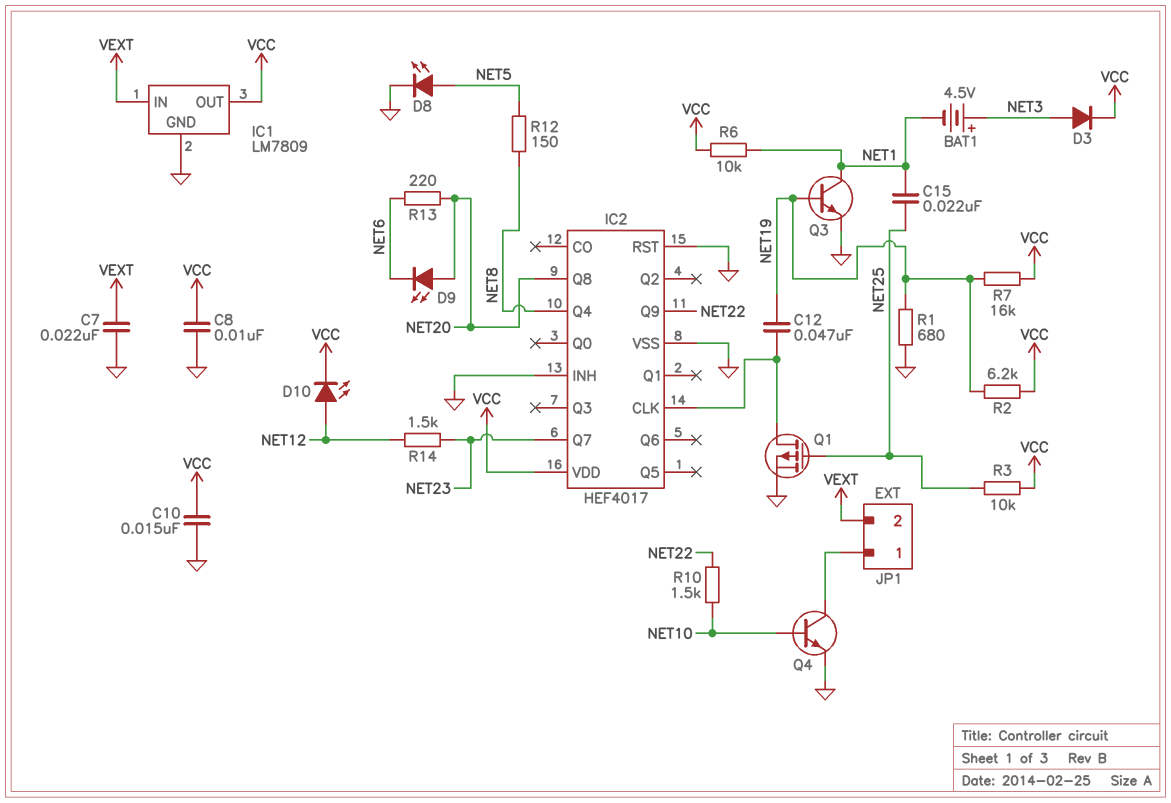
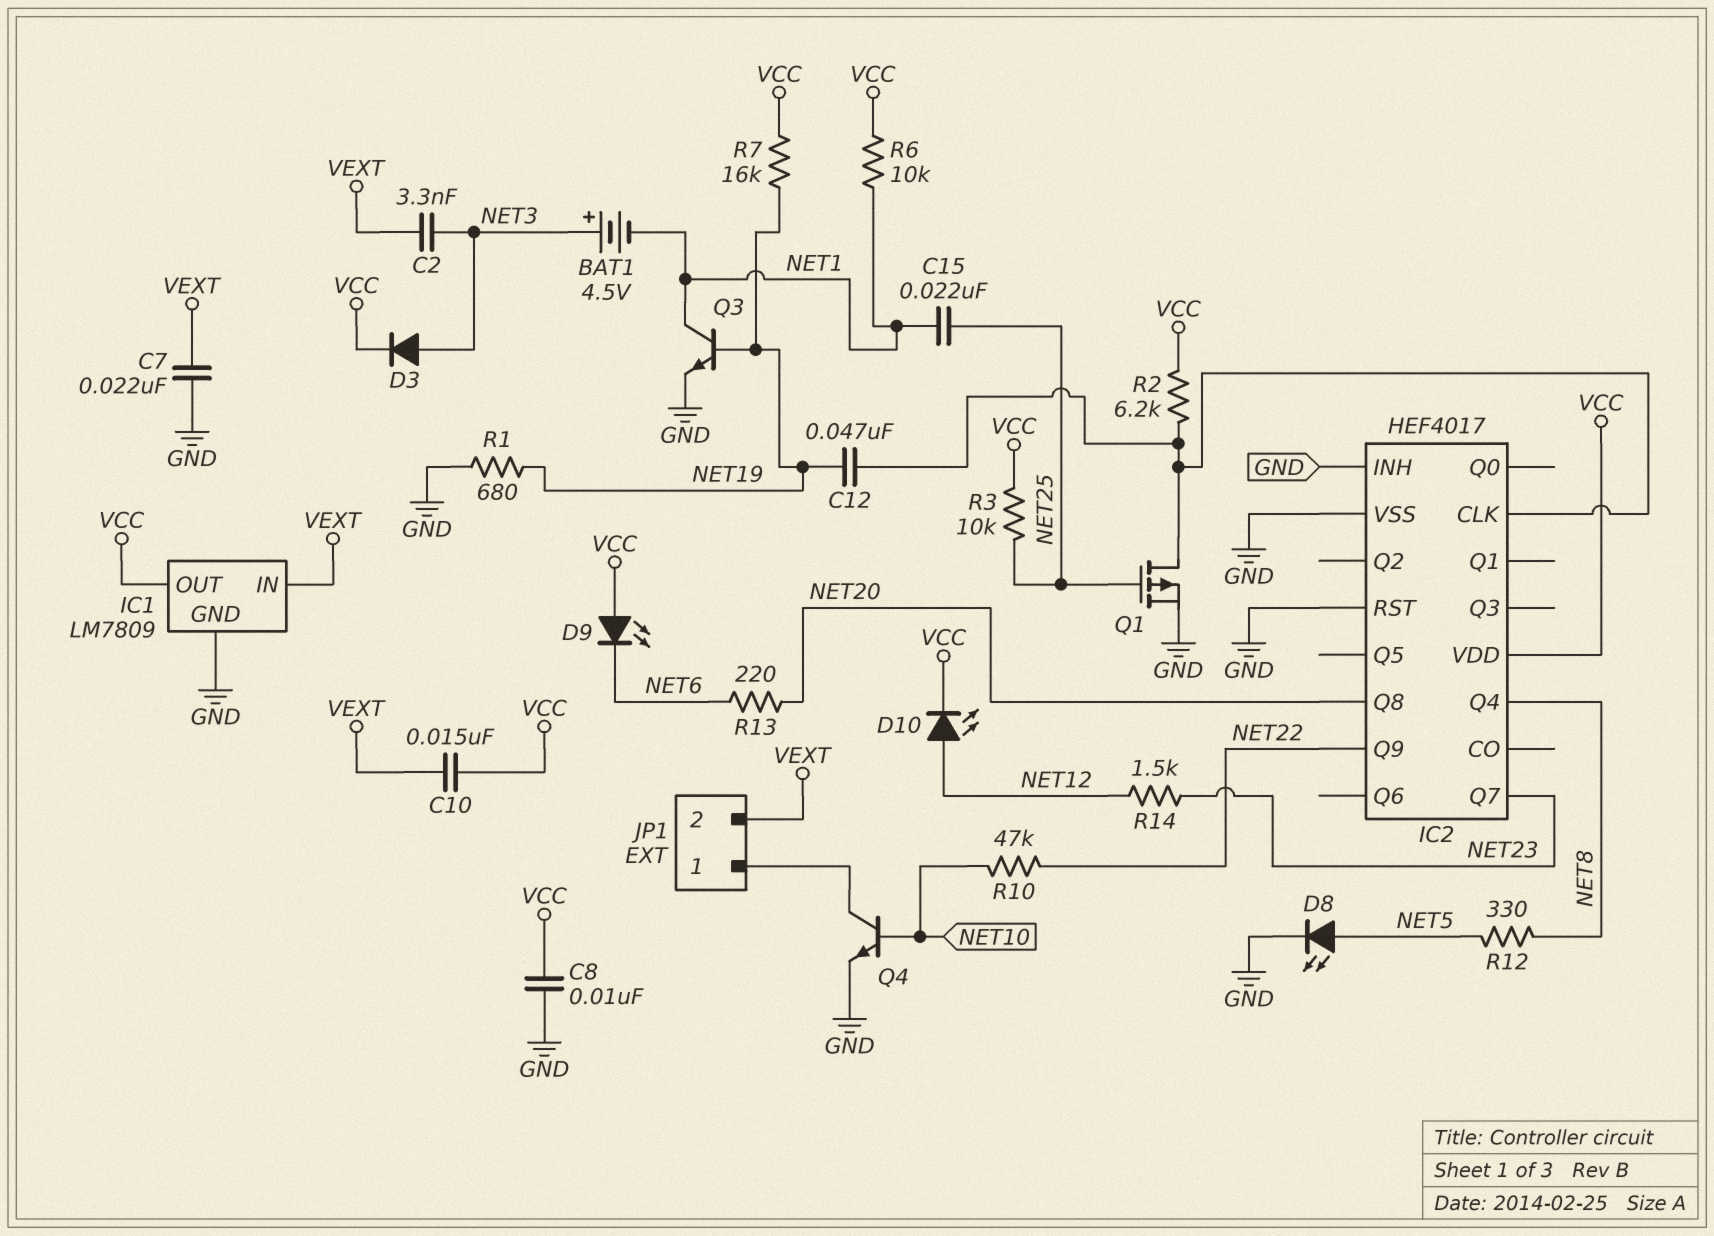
C2: none -> 3.3nF (NET3, VEXT)
C10: 15nF (GND, VCC) -> 15nF (VCC, VEXT)
D9: LED (A NET20, K NET6) -> LED (A VCC, K NET6)
R2: 6.2k (NET19, VCC) -> 6.2k (IC2/CLK, VCC)
R10: 1.5k (NET10, NET22) -> 47k (NET10, NET22)
R12: 150 (NET5, NET8) -> 330 (NET5, NET8)

